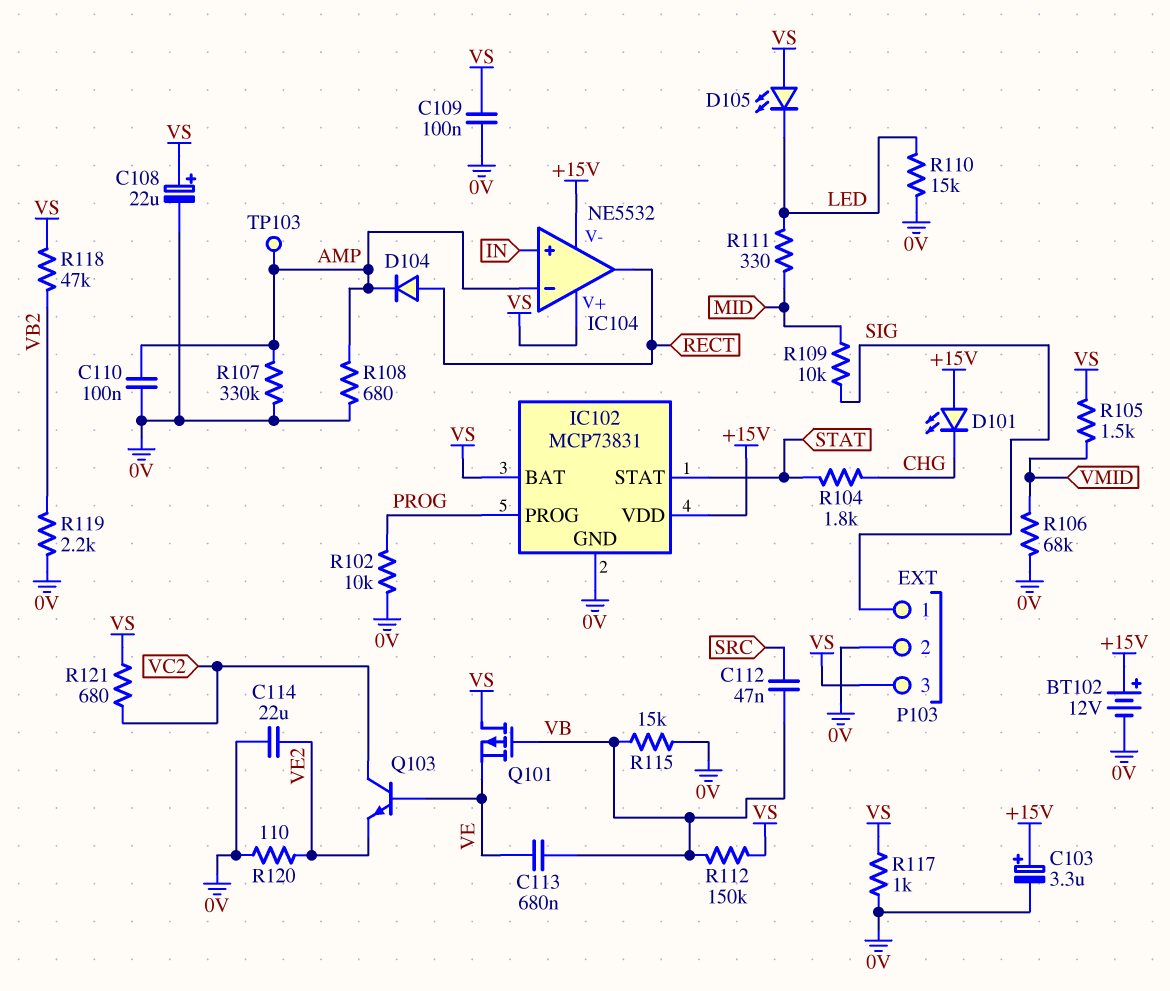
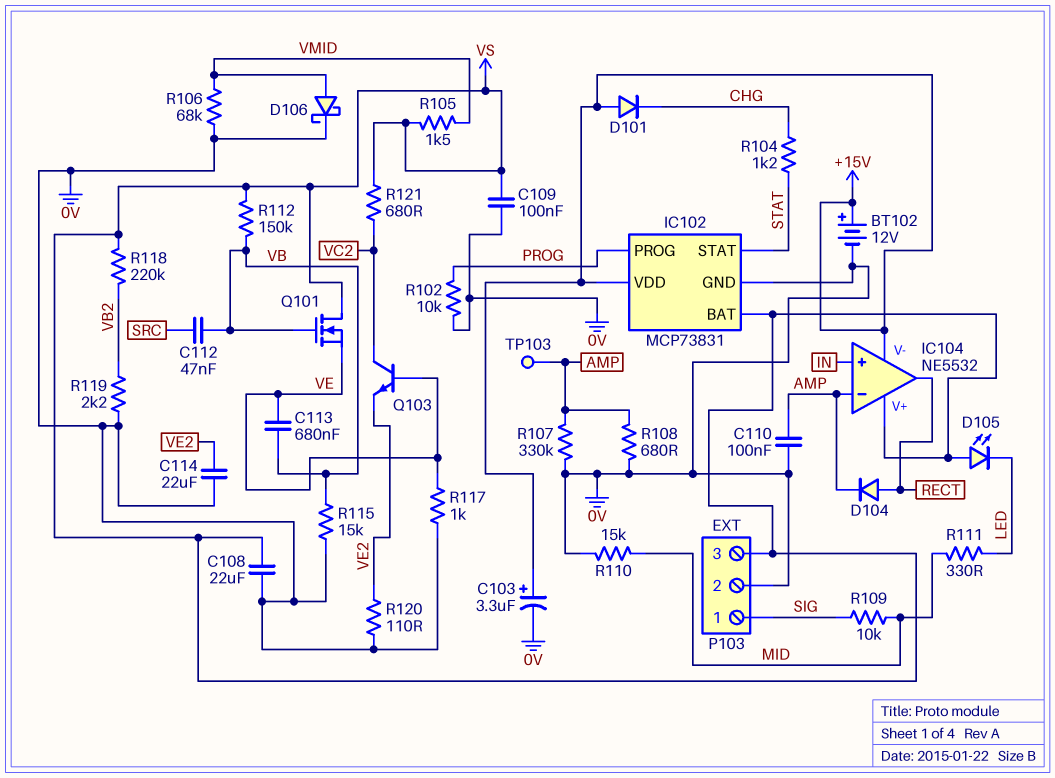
C108: 22uF (plus VS, minus 0V) -> 22uF (0V, VS)
D101: LED (A +15V, K CHG) -> diode (A +15V, K CHG)
D106: none -> schottky (A VMID, K 0V)
Q101: PMOS (G VB, D VS, S VE) -> NMOS (G VB, D VS, S VE)
R104: 1.8k (CHG, STAT) -> 1.2k (CHG, STAT)
R110: 15k (0V, LED) -> 15k (0V, MID)
R117: 1k (0V, VS) -> 1k (0V, VE)
R118: 47k (VB2, VS) -> 220k (VB2, VS)

